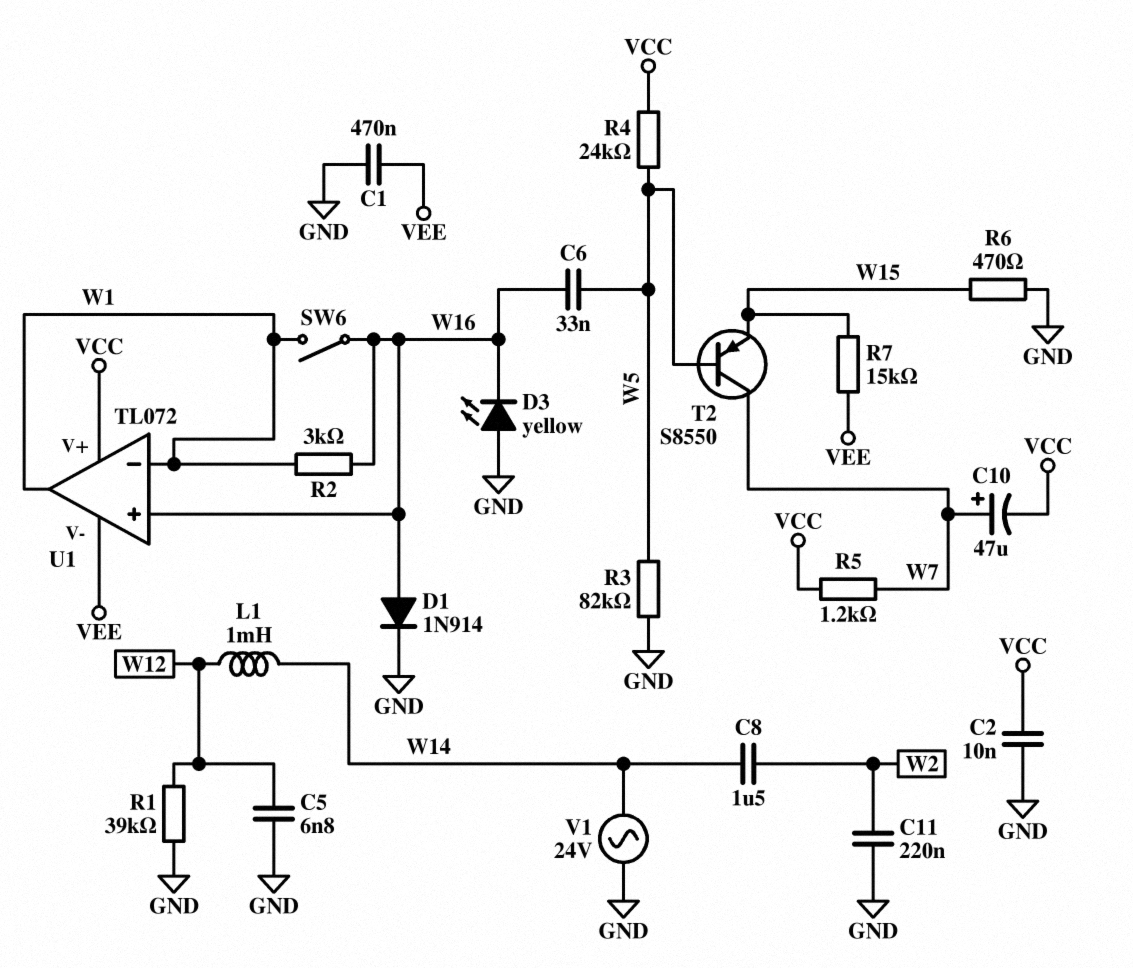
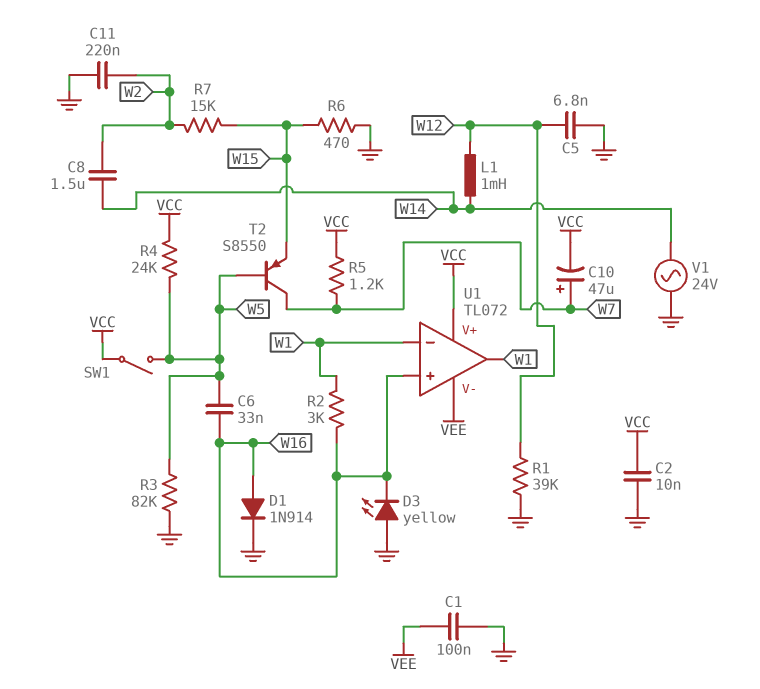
C1: 470nF (GND, VEE) -> 100nF (GND, VEE)
R7: 15k (VEE, W15) -> 15k (W2, W15)
SW1: none -> switch (VCC, W5)
SW6: switch (W1, W16) -> none

